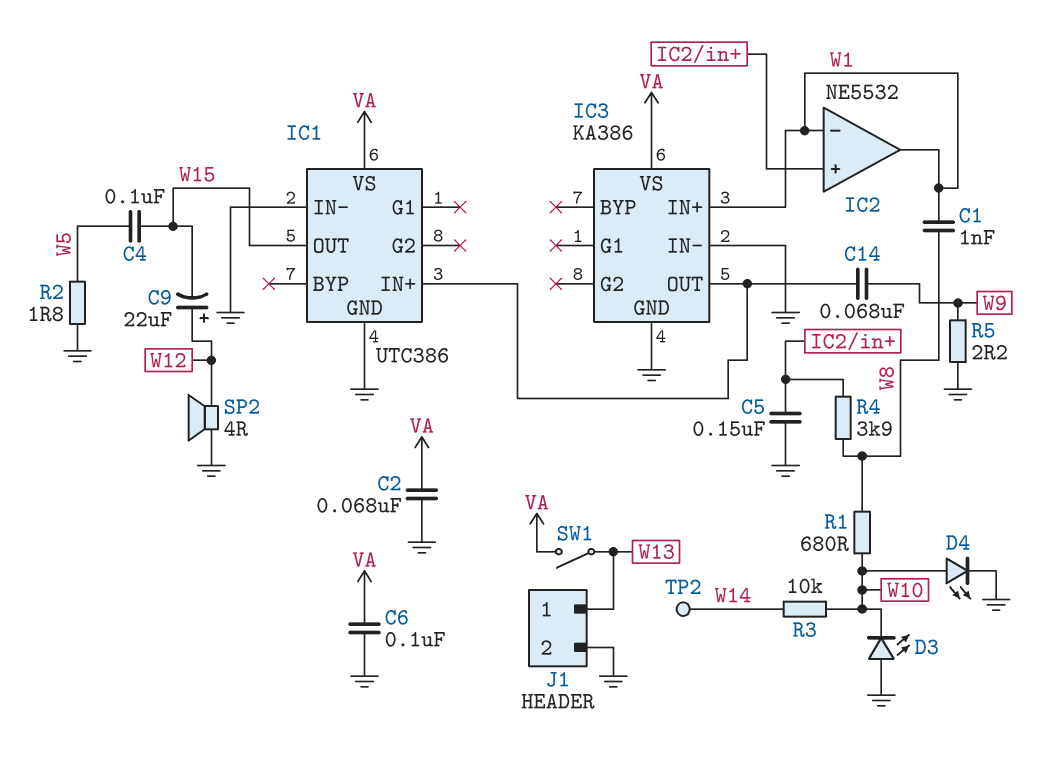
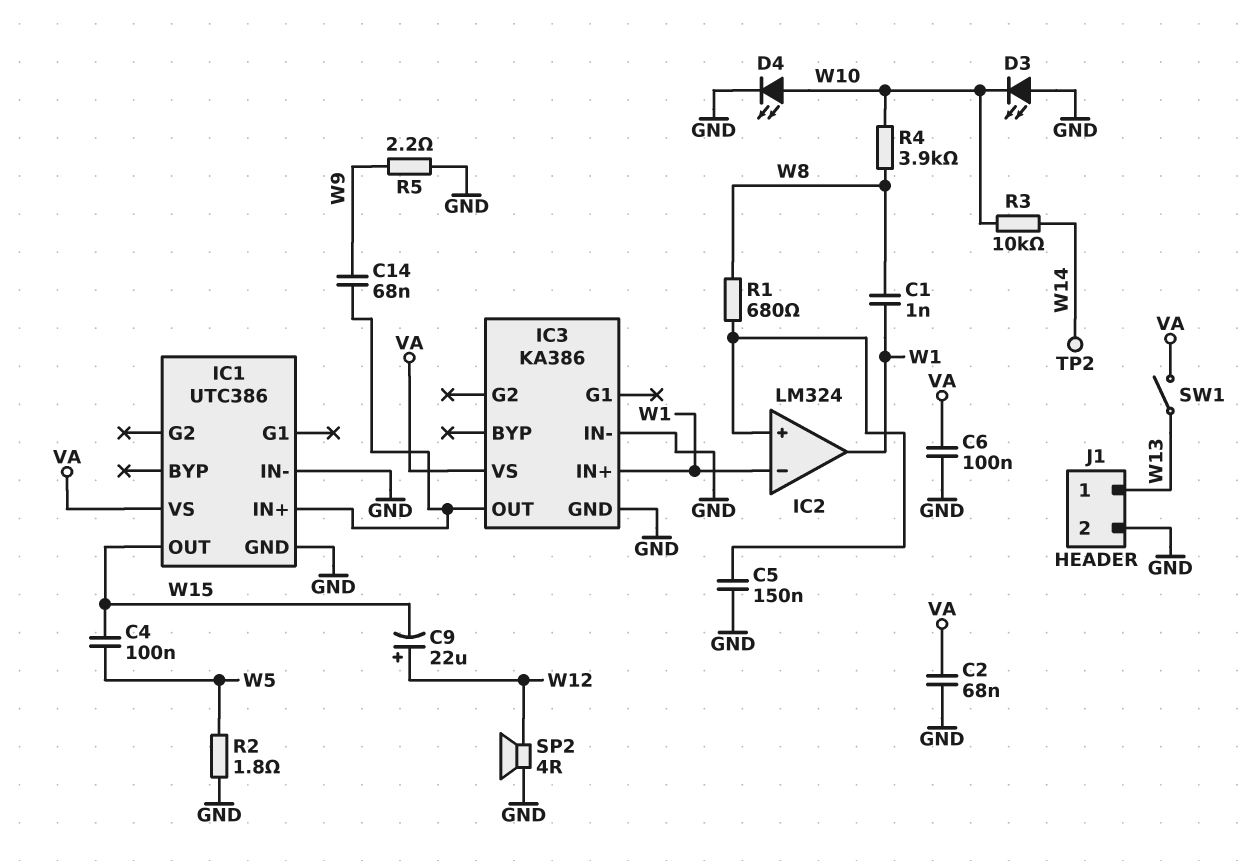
IC2: NE5532 -> LM324
R1: 680 (W8, W10) -> 680 (IC2/in+, W8)
R4: 3.9k (IC2/in+, W8) -> 3.9k (W8, W10)

